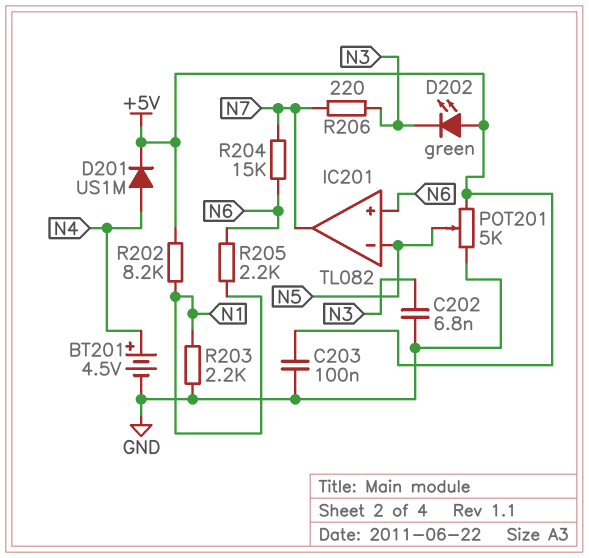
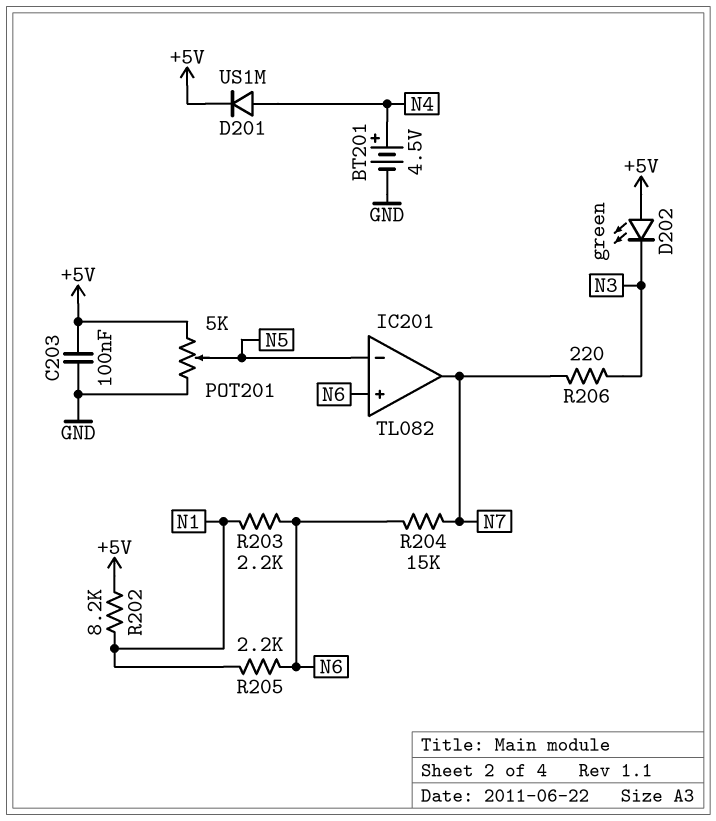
C202: 6.8nF (GND, N3) -> none
R203: 2.2k (GND, N1) -> 2.2k (N1, N6)

